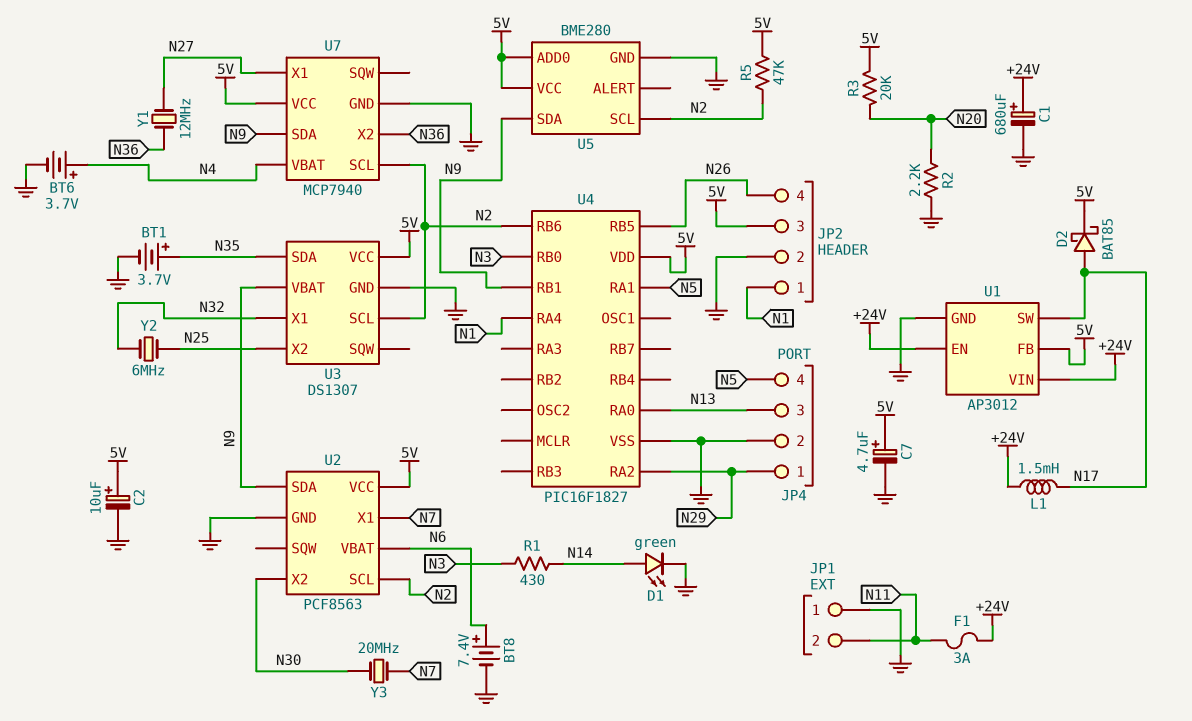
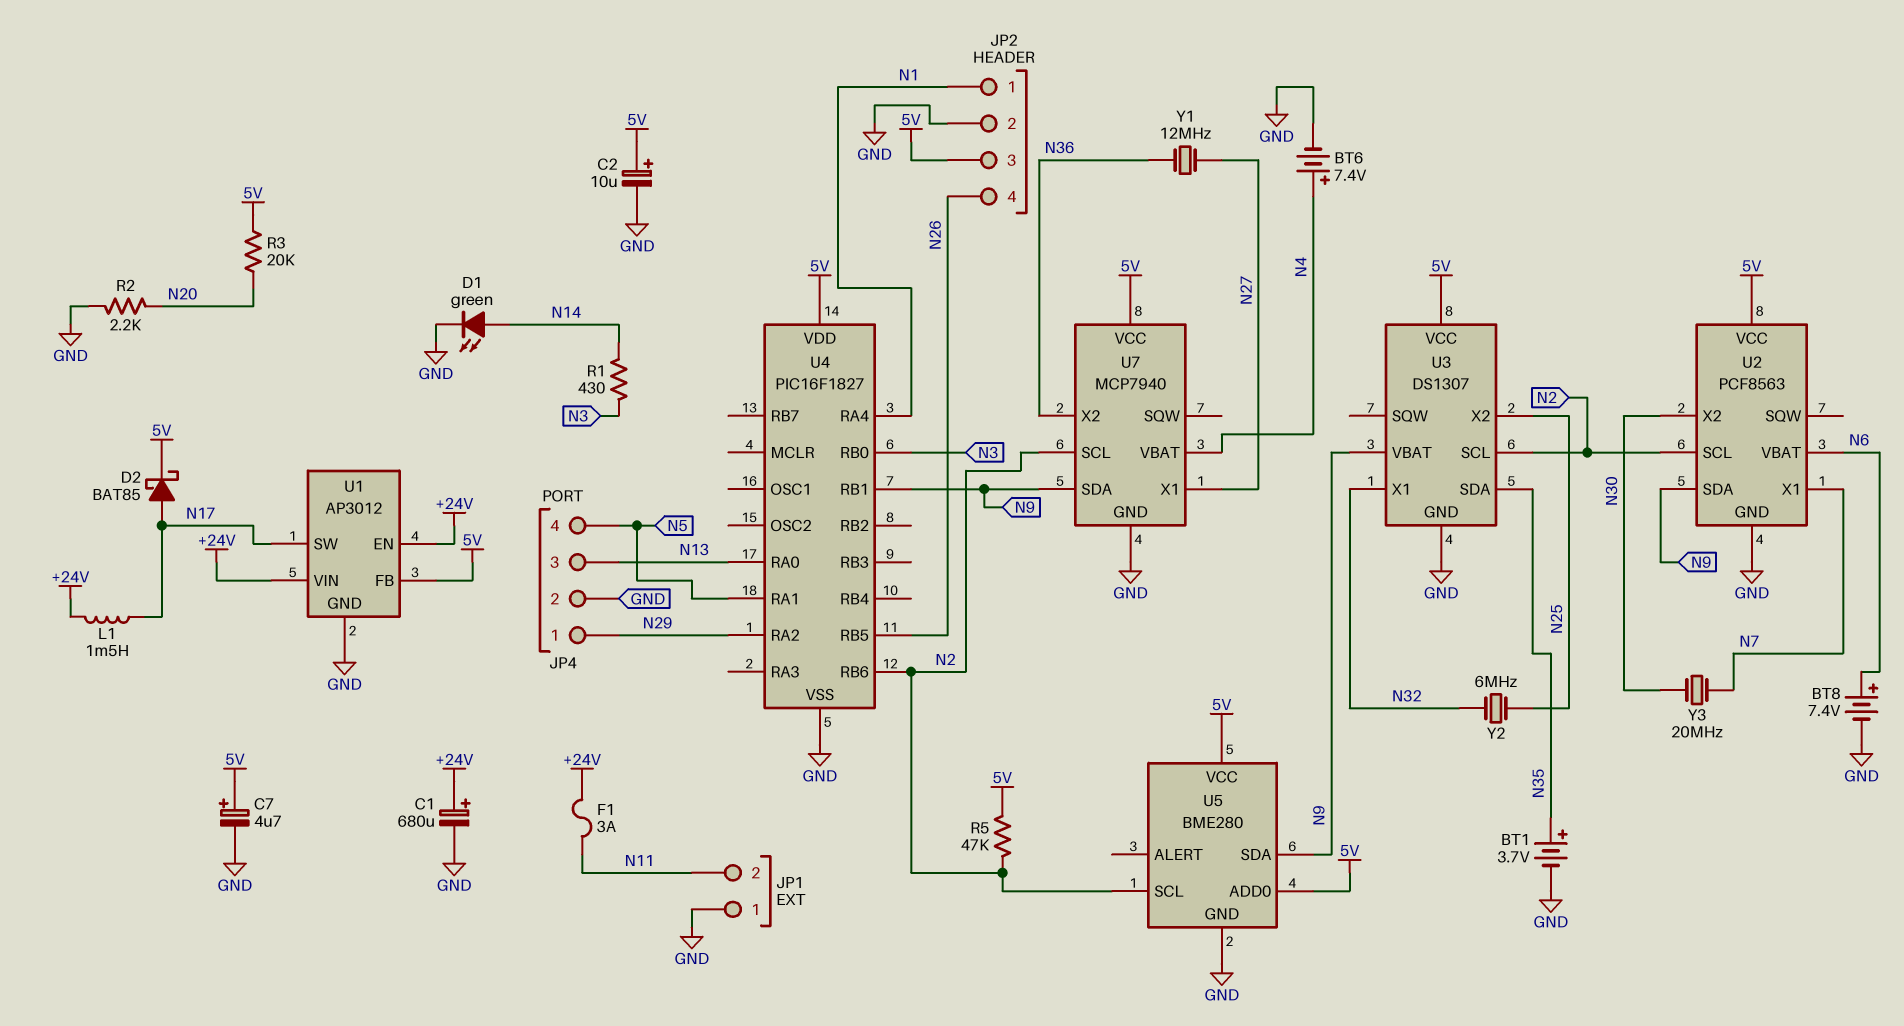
BT6: 3.7V (plus N4, minus GND) -> 7.4V (plus N4, minus GND)

